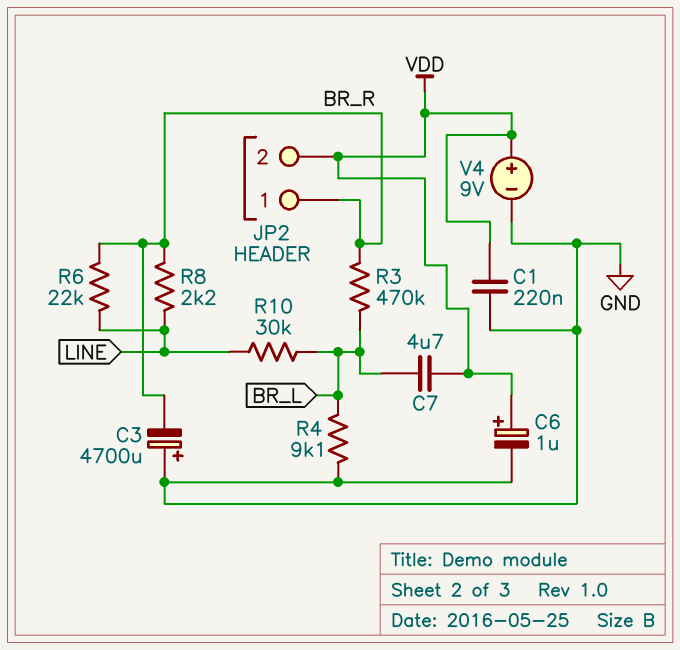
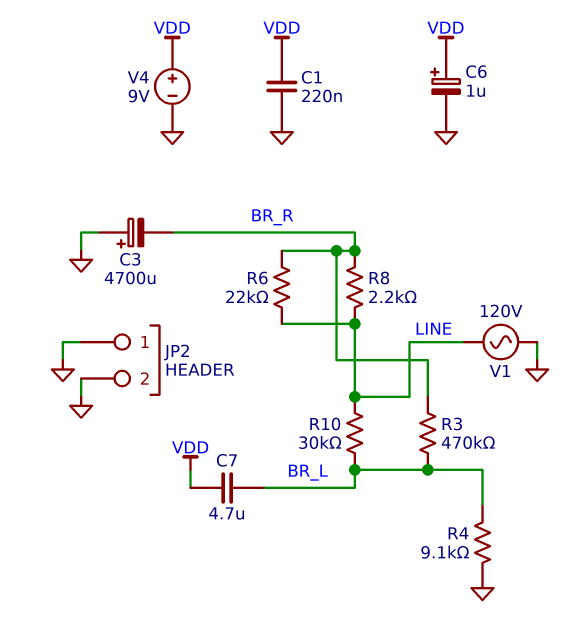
JP2 pin 1: BR_R -> GND
JP2 pin 2: VDD -> GND
V1: none -> AC 120V (GND, LINE)

